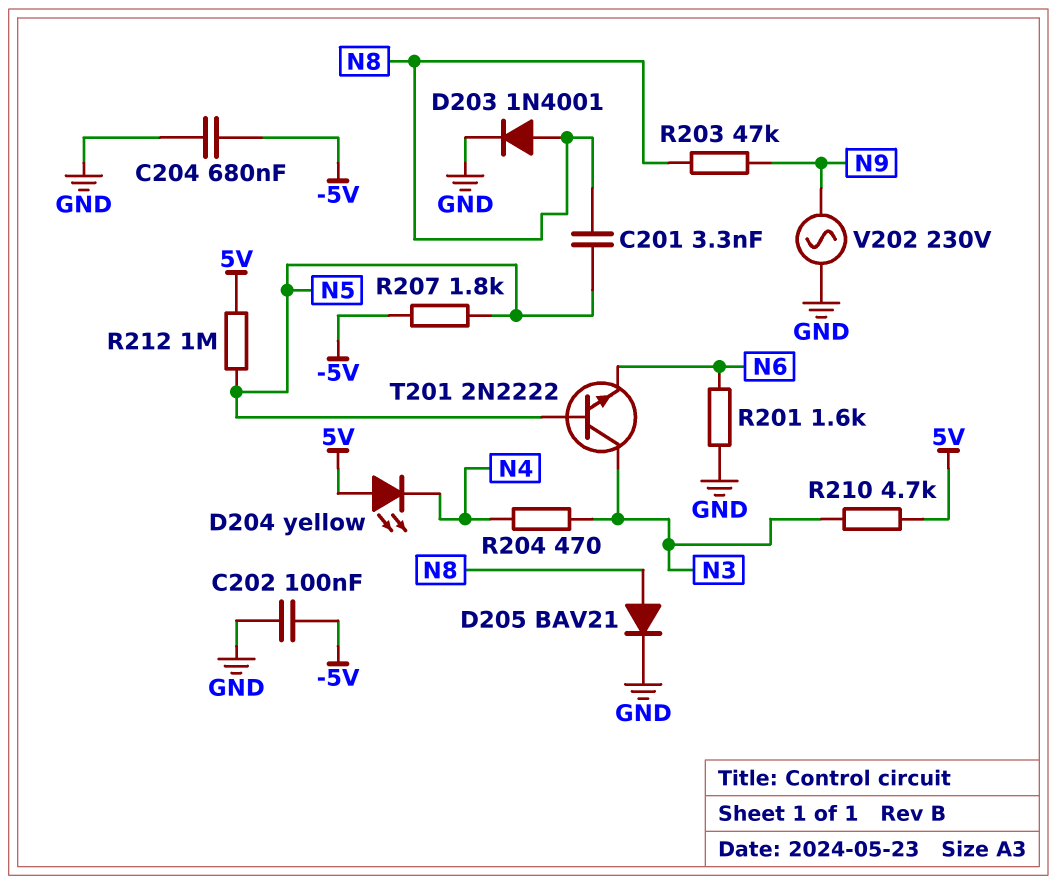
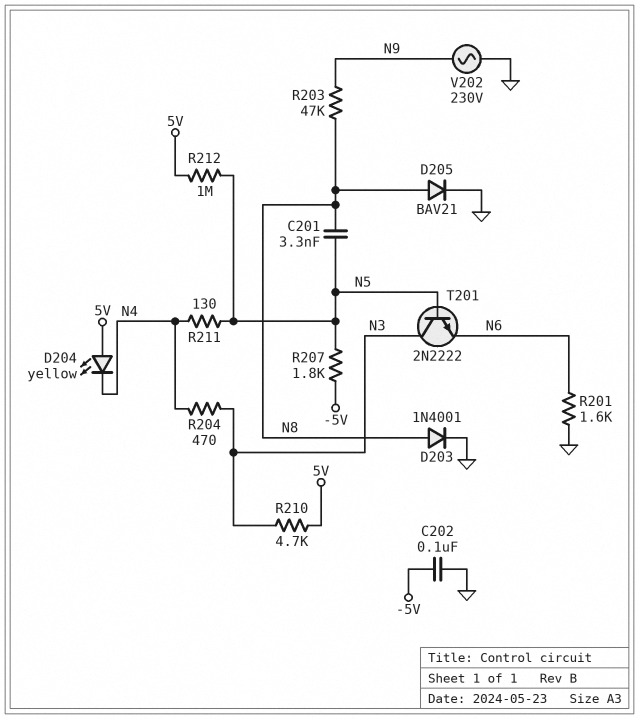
C204: 680nF (-5V, GND) -> none
R211: none -> 130 (N4, N5)

